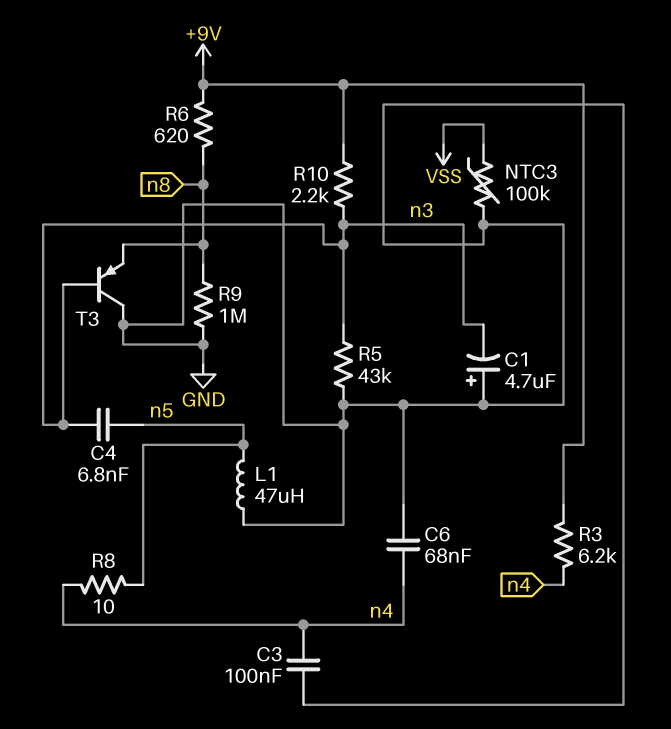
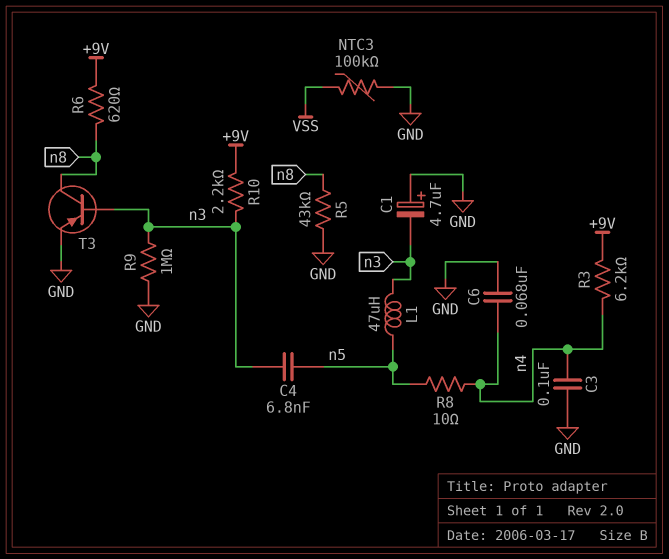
L1: 47uH (GND, n5) -> 47uH (n3, n5)
R5: 43k (GND, n3) -> 43k (GND, n8)
R9: 1M (GND, n8) -> 1M (GND, n3)
T3: PNP (B n3, C GND, E n8) -> PNP (B n3, C n8, E GND)

